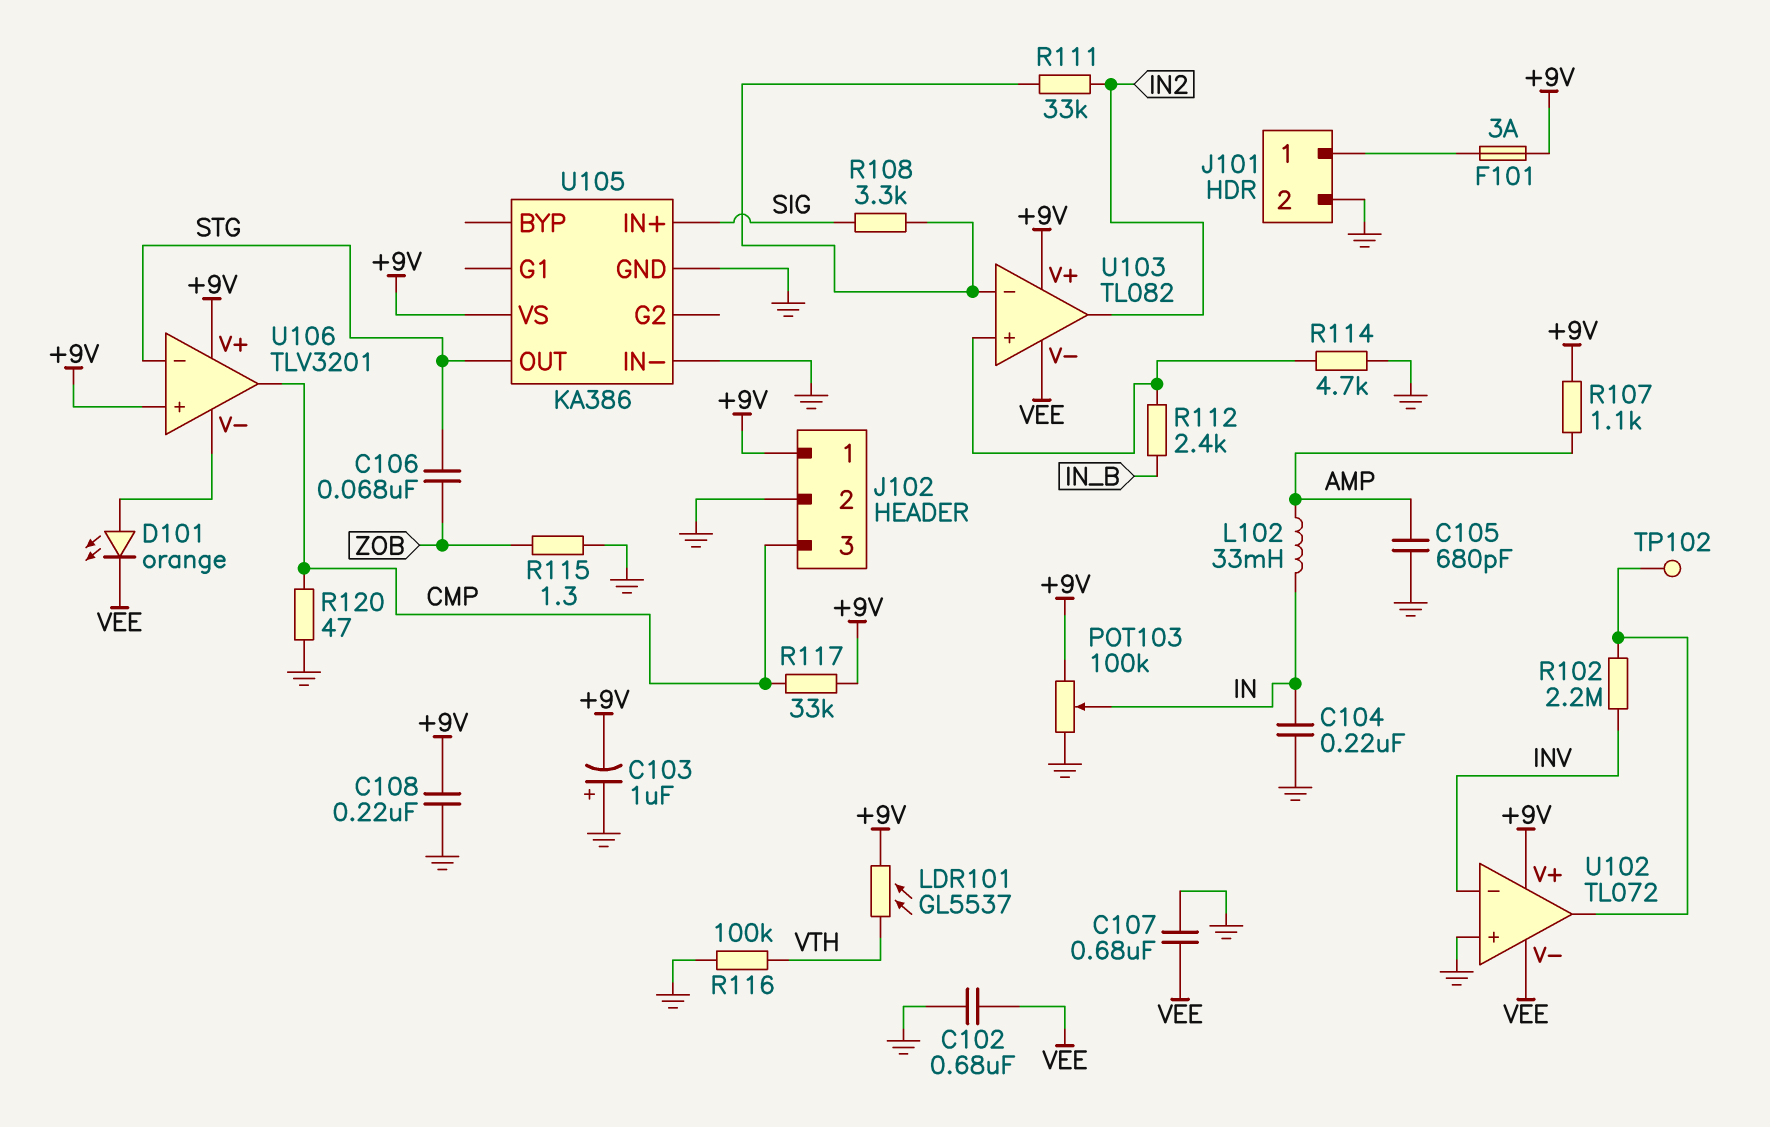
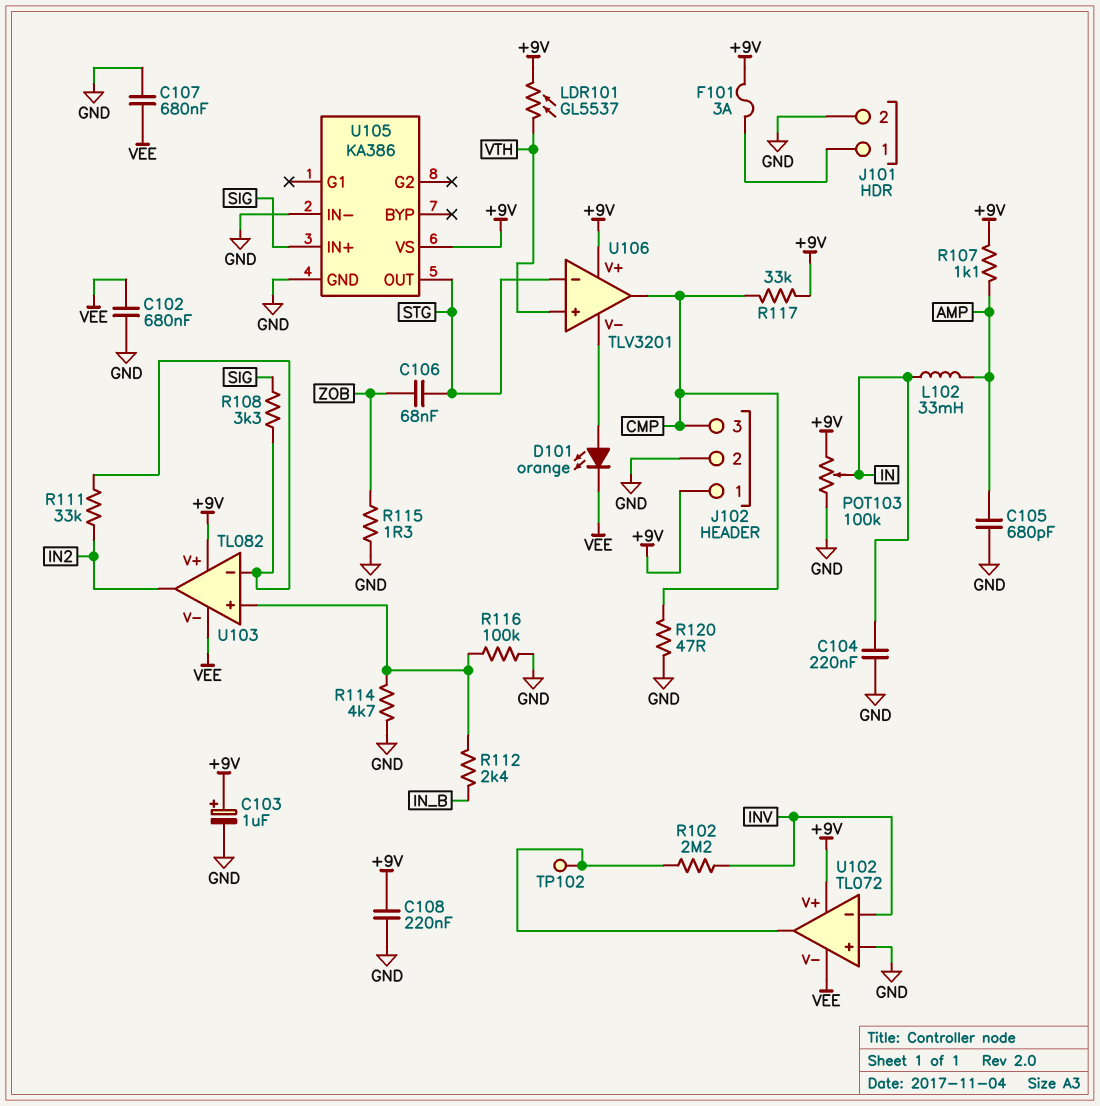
C103: 1uF (plus GND, minus +9V) -> 1uF (plus +9V, minus GND)
R116: 100k (GND, VTH) -> 100k (GND, U103/in+)
U106 pin in+: +9V -> VTH

